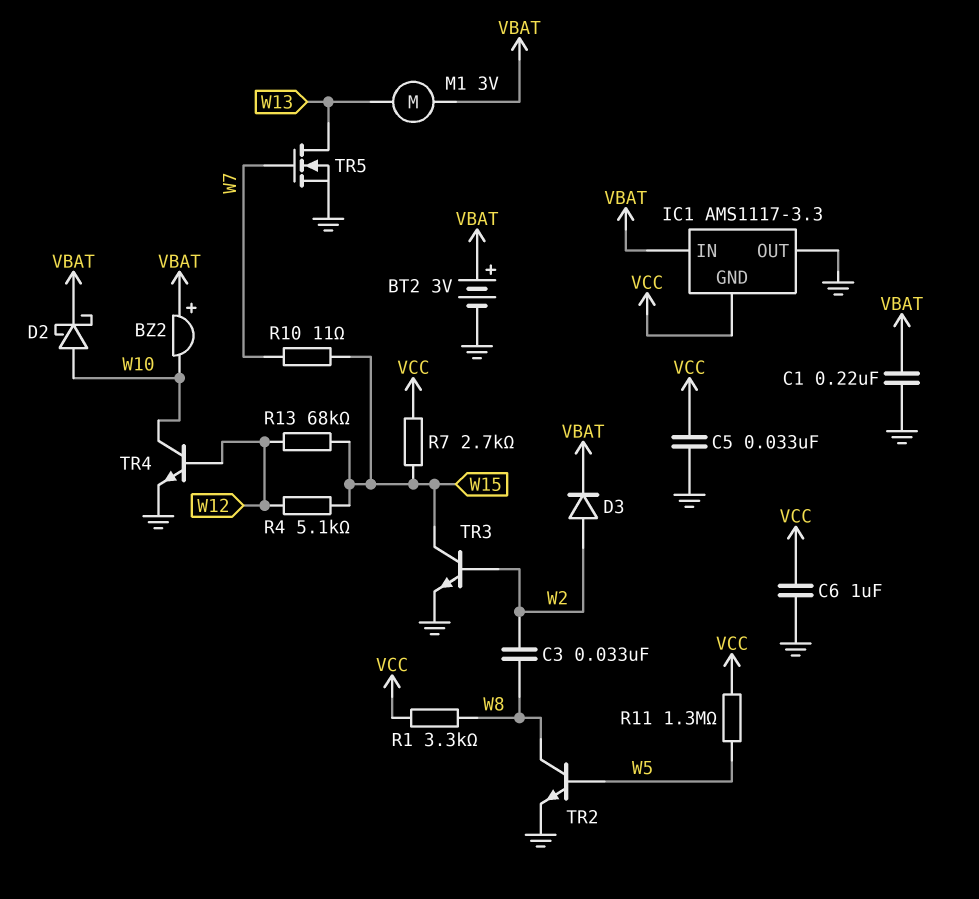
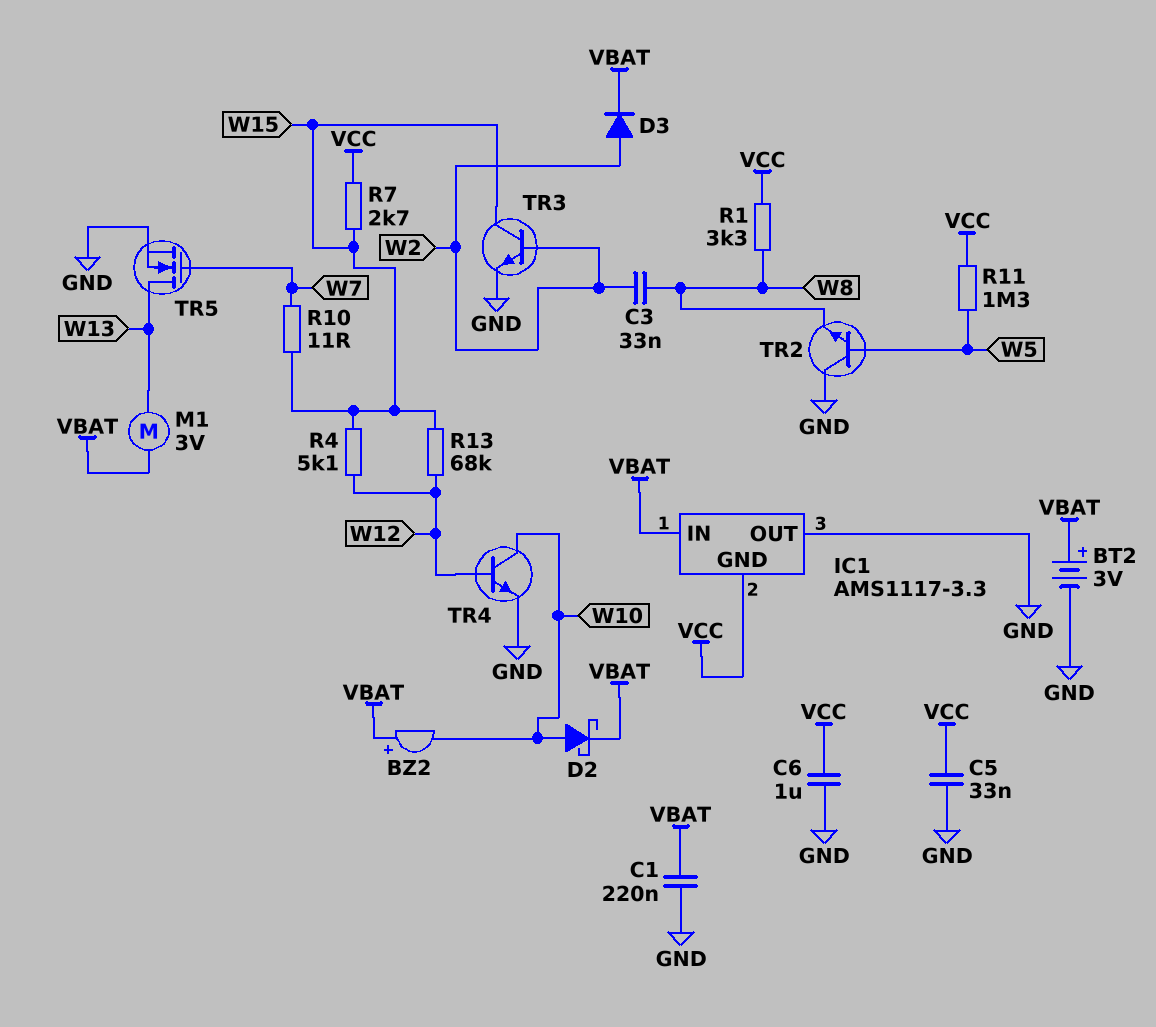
TR2: NPN (B W5, C W8, E GND) -> NPN (B W5, C GND, E W8)

